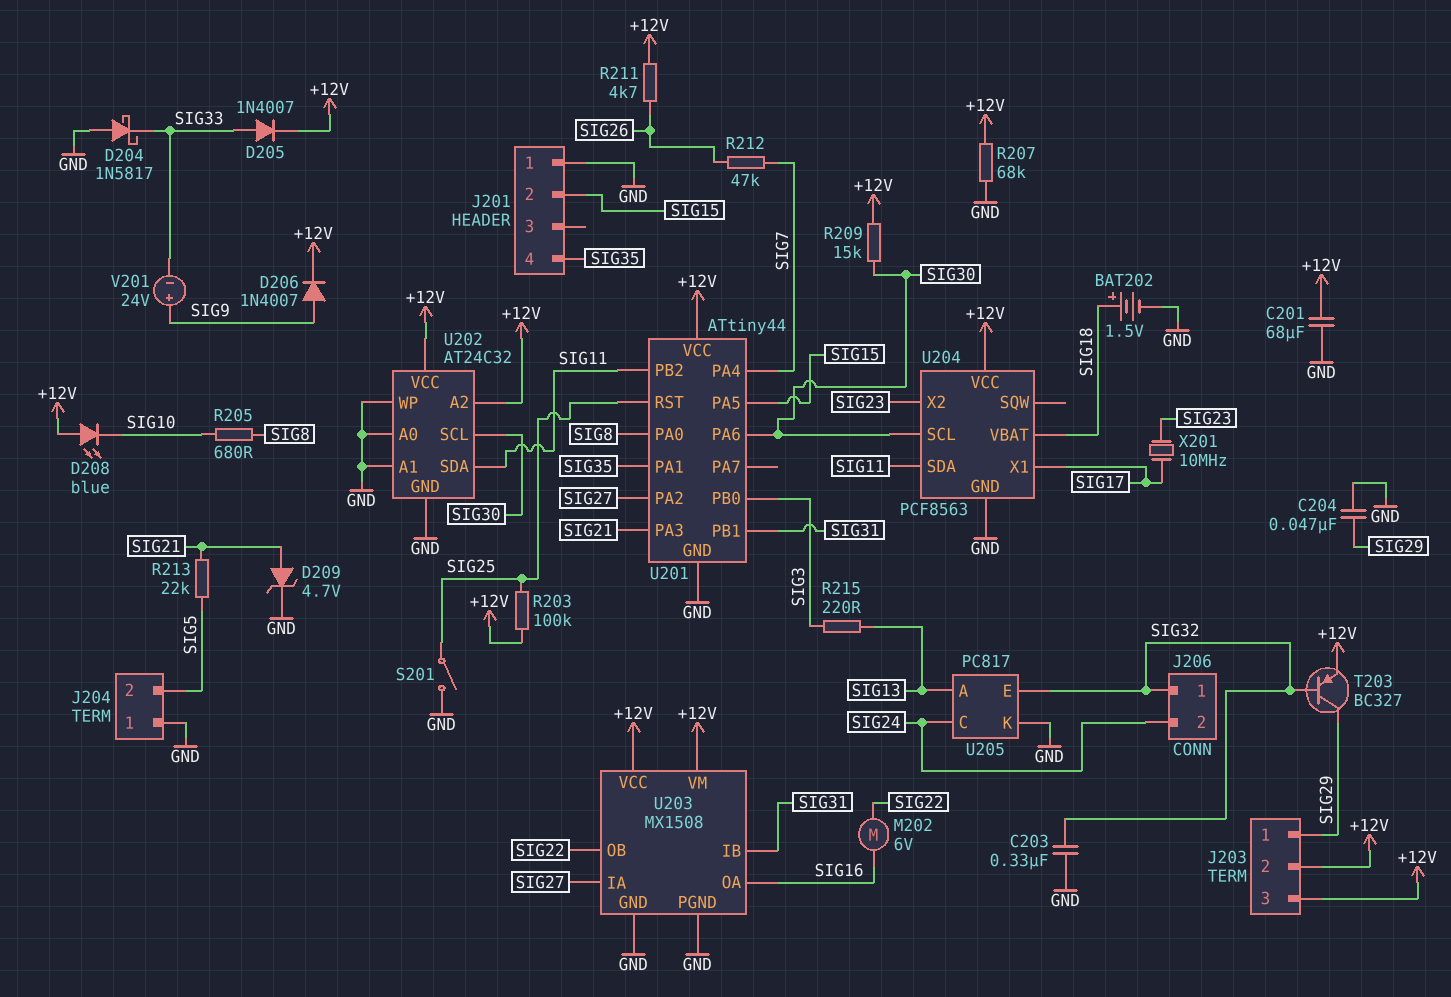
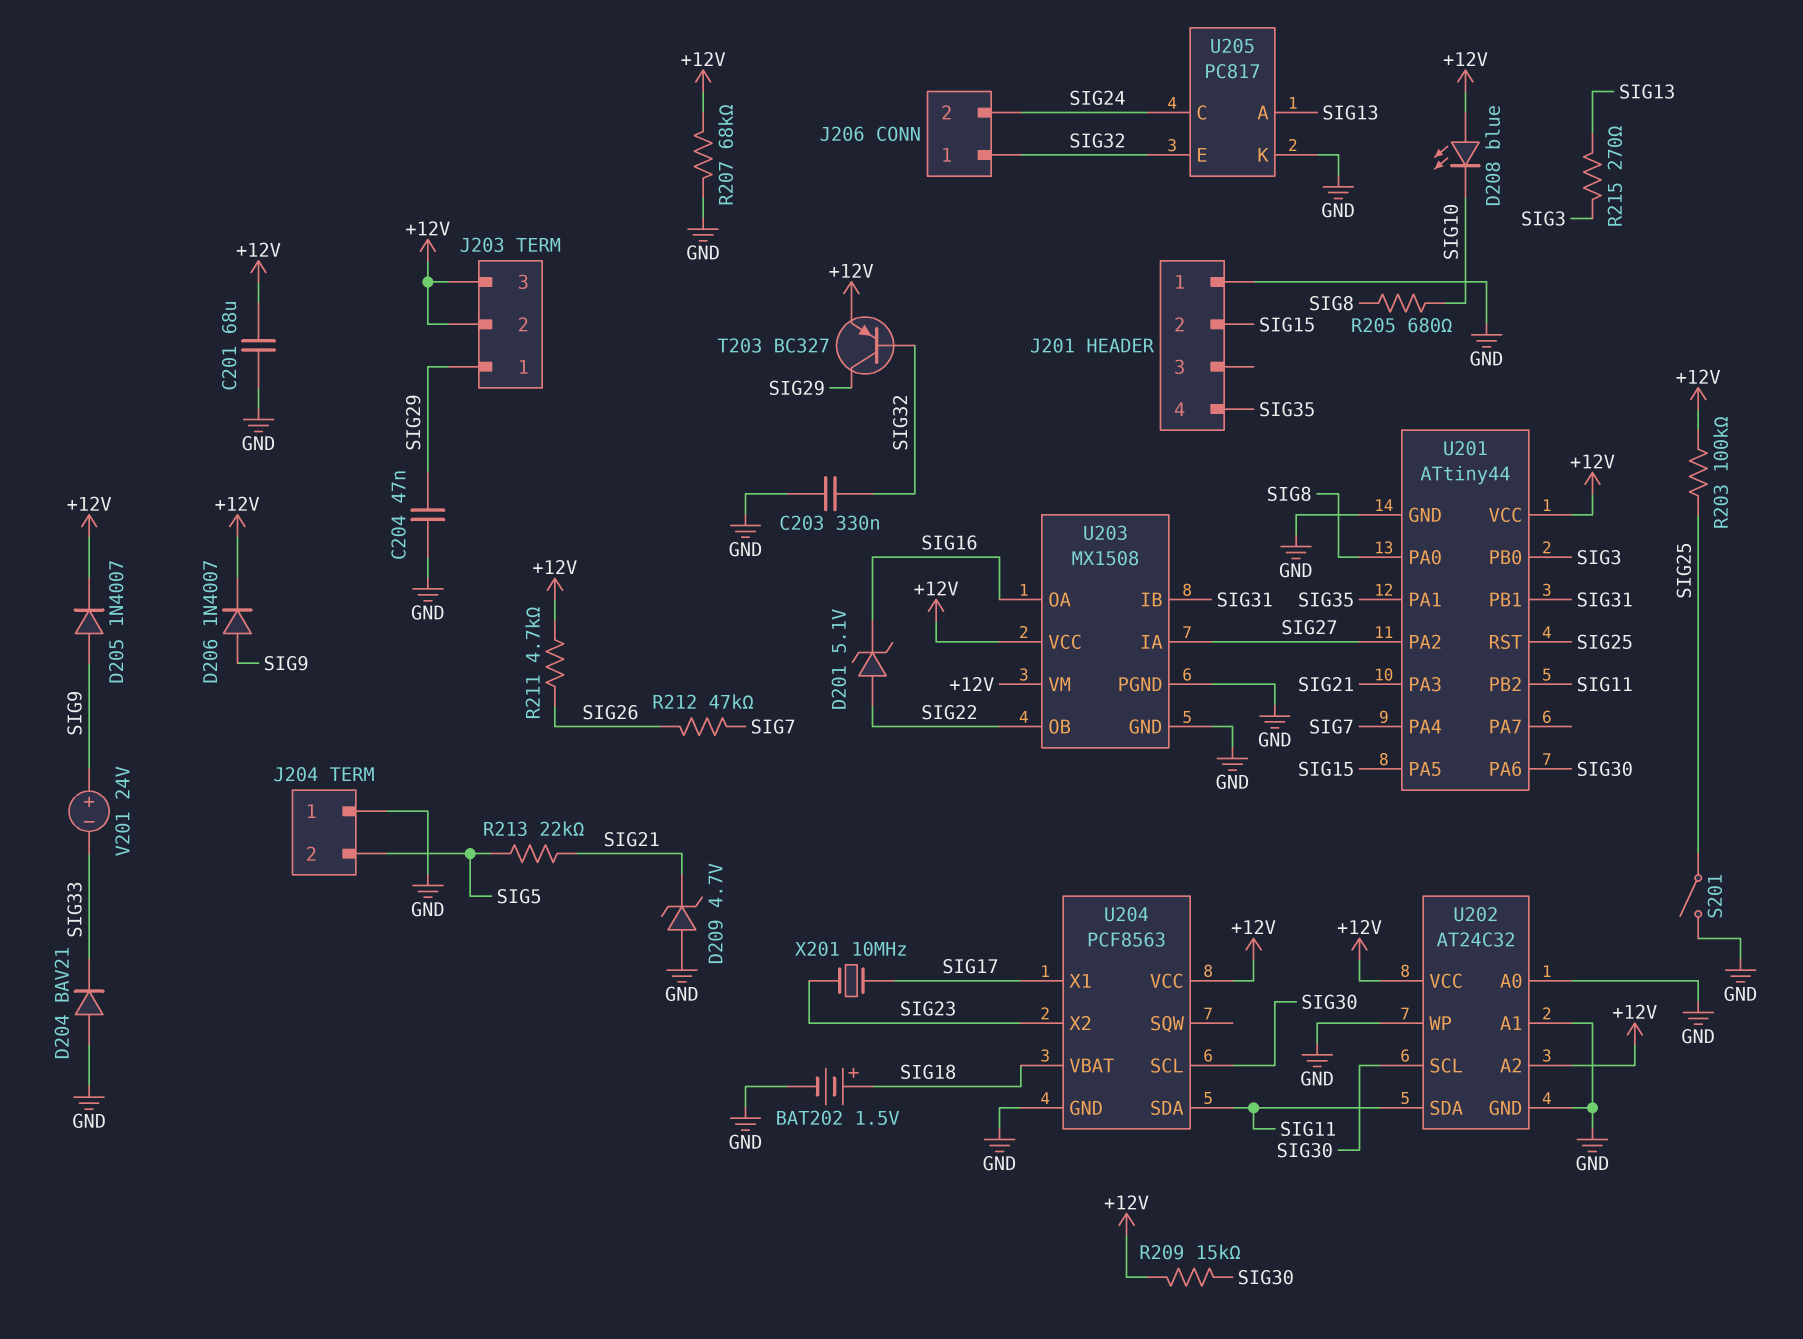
D201: none -> zener 5.1V (A SIG22, K SIG16)
D204: schottky 1N5817 (A GND, K SIG33) -> diode BAV21 (A GND, K SIG33)
D205: diode 1N4007 (A SIG33, K +12V) -> diode 1N4007 (A SIG9, K +12V)
D209: zener 4.7V (A SIG21, K GND) -> zener 4.7V (A GND, K SIG21)
M202: motor 6V (SIG16, SIG22) -> none
R215: 220 (SIG3, SIG13) -> 270 (SIG3, SIG13)

